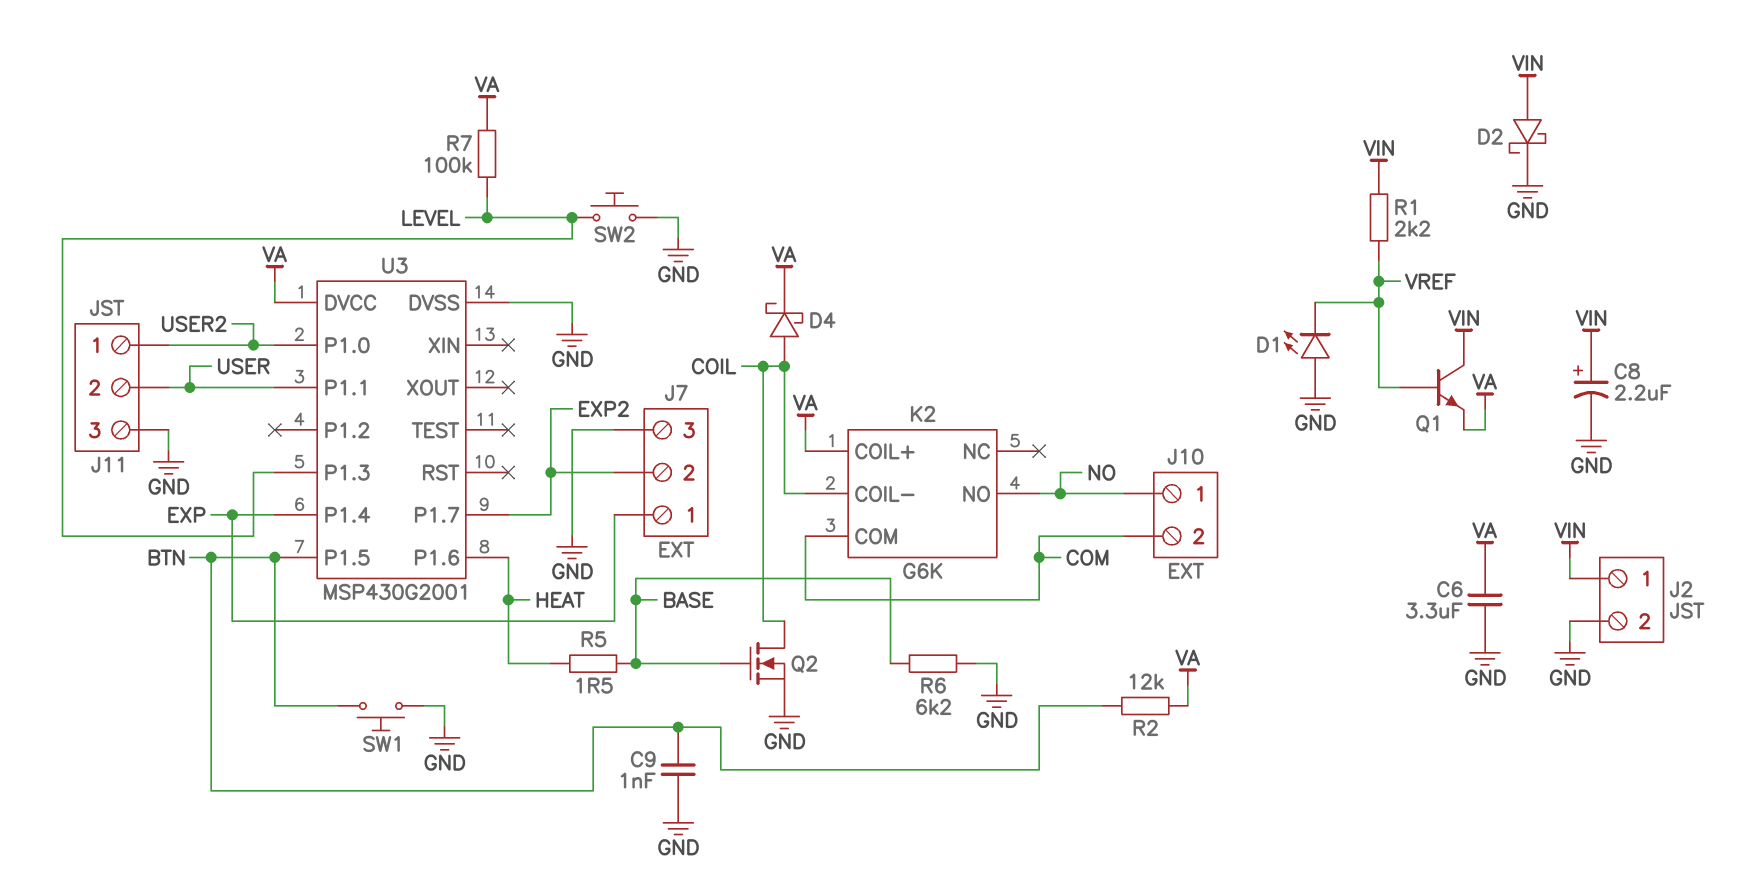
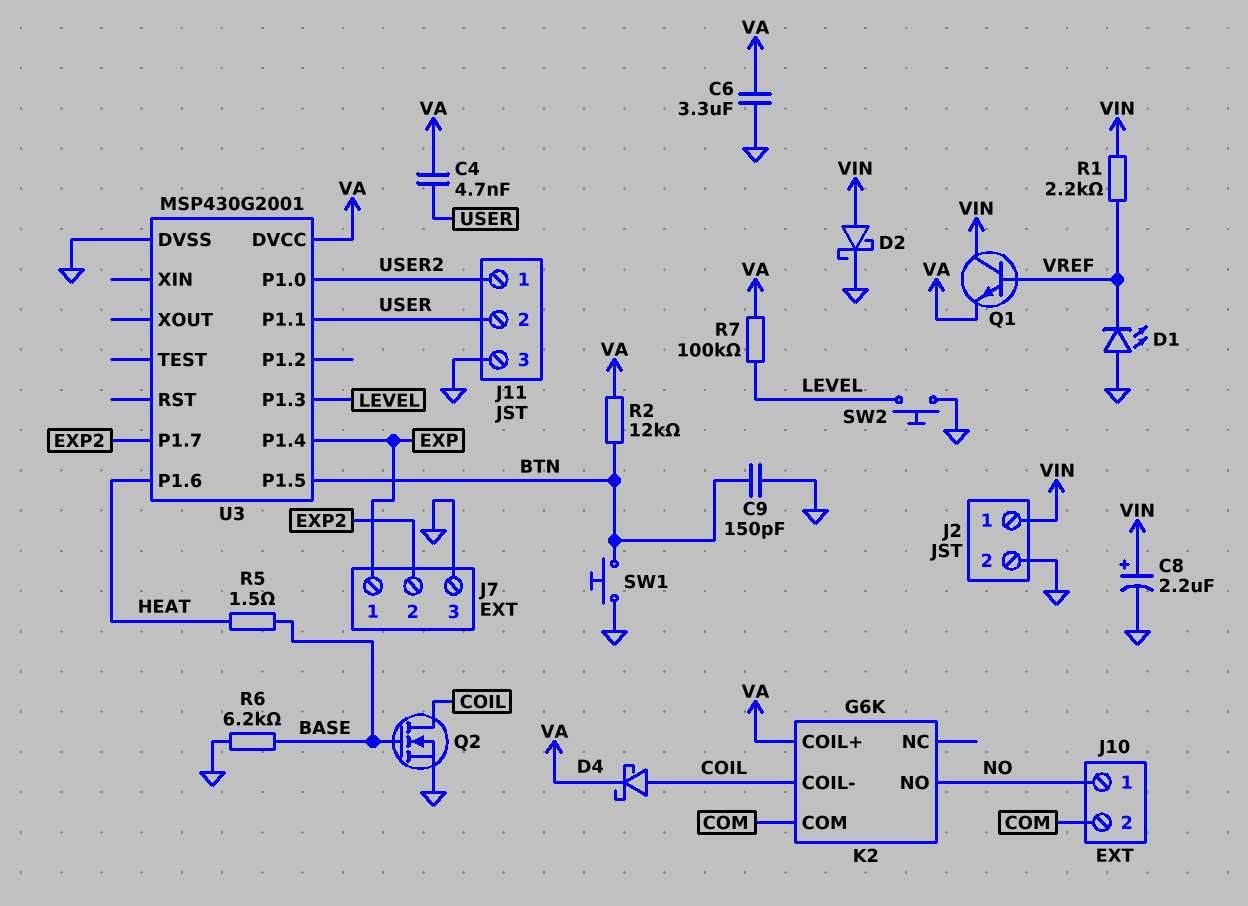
C4: none -> 4.7nF (USER, VA)
C9: 1nF (BTN, GND) -> 150pF (BTN, GND)

